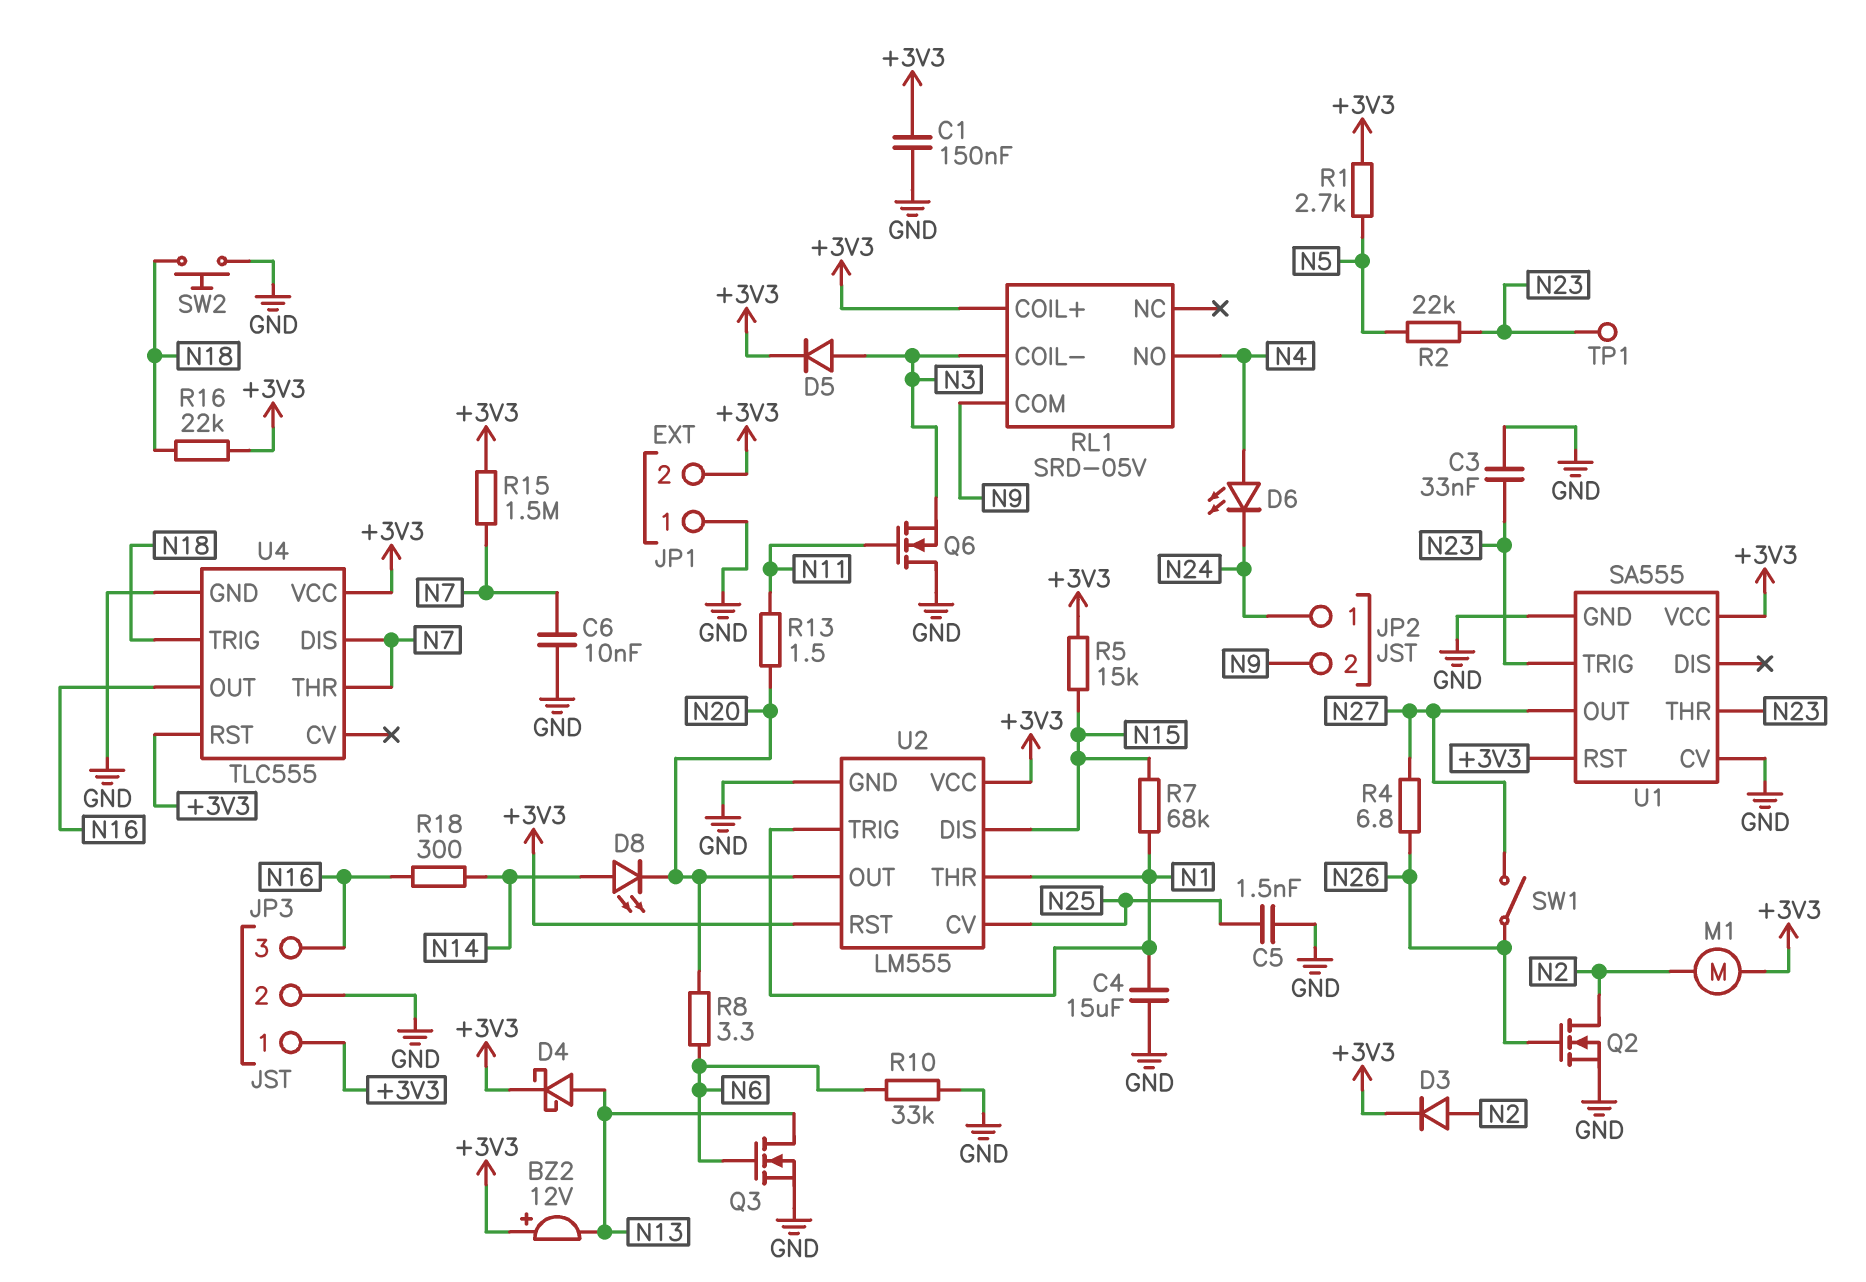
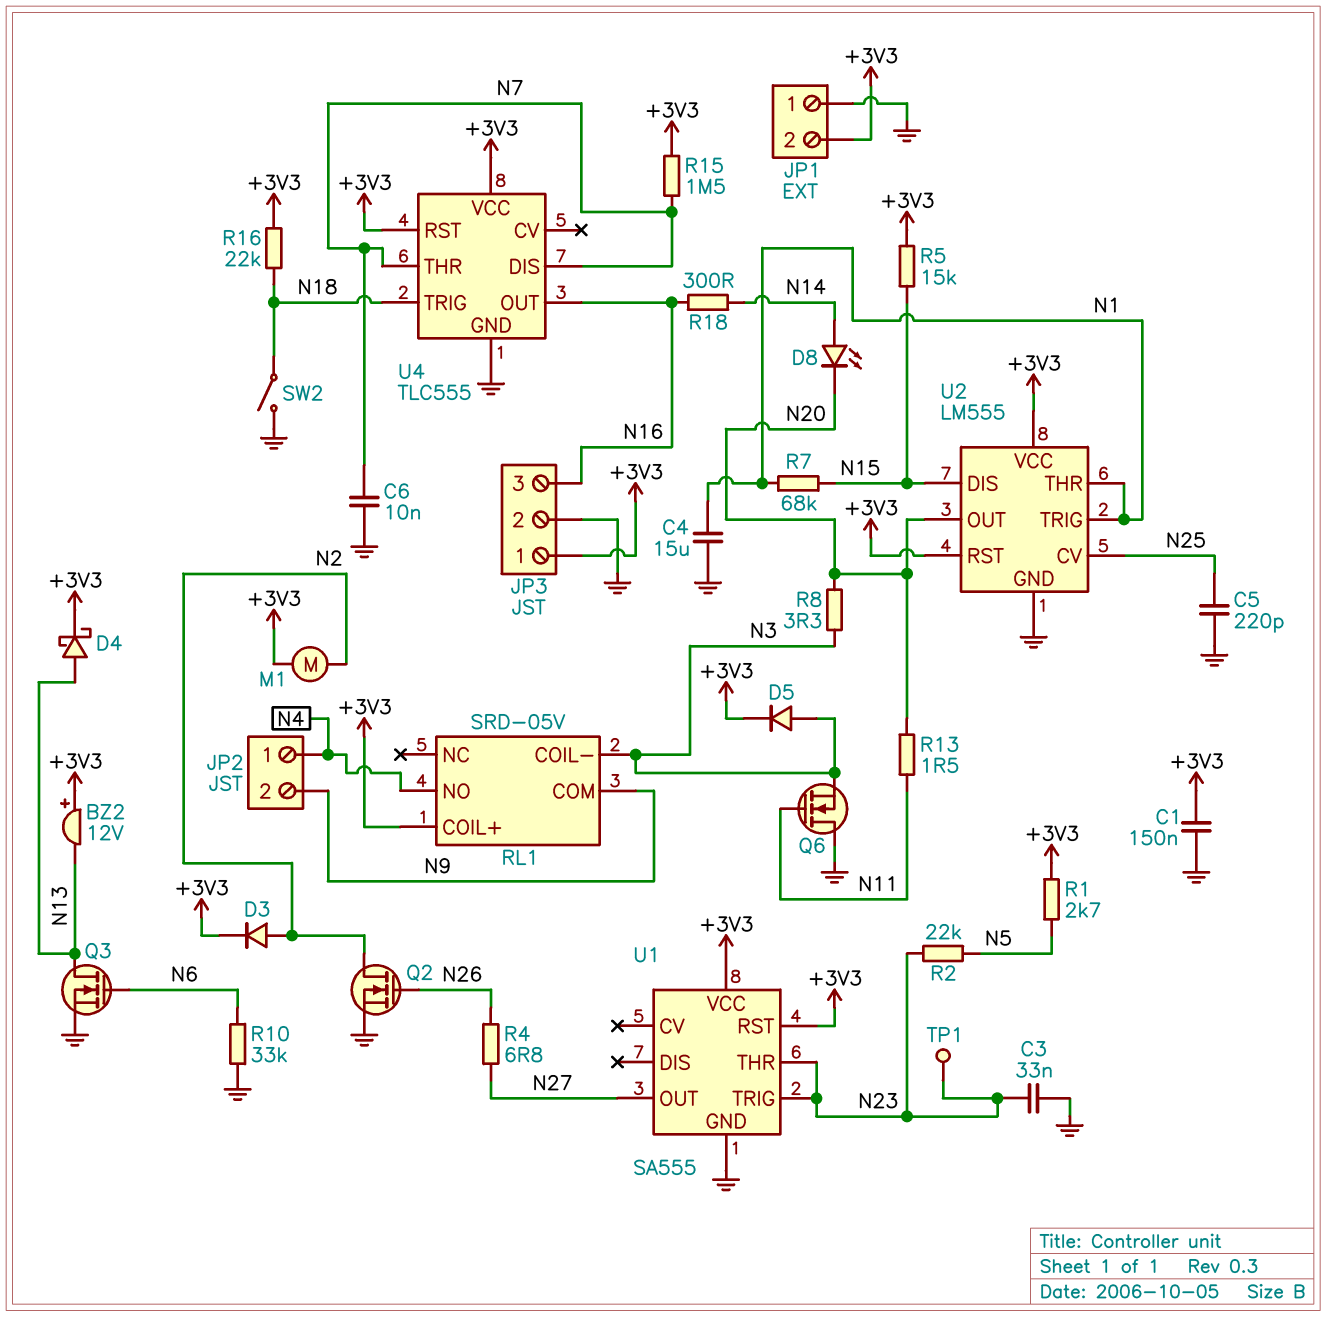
C5: 1.5nF (GND, N25) -> 220pF (GND, N25)
D6: LED (A N4, K N24) -> none
JP2 pin 1: N24 -> N4
R8: 3.3 (N6, N20) -> 3.3 (N3, N20)
SW1: switch (N26, N27) -> none
SW2: button (GND, N18) -> switch (GND, N18)
U1 pin CV: GND -> none

